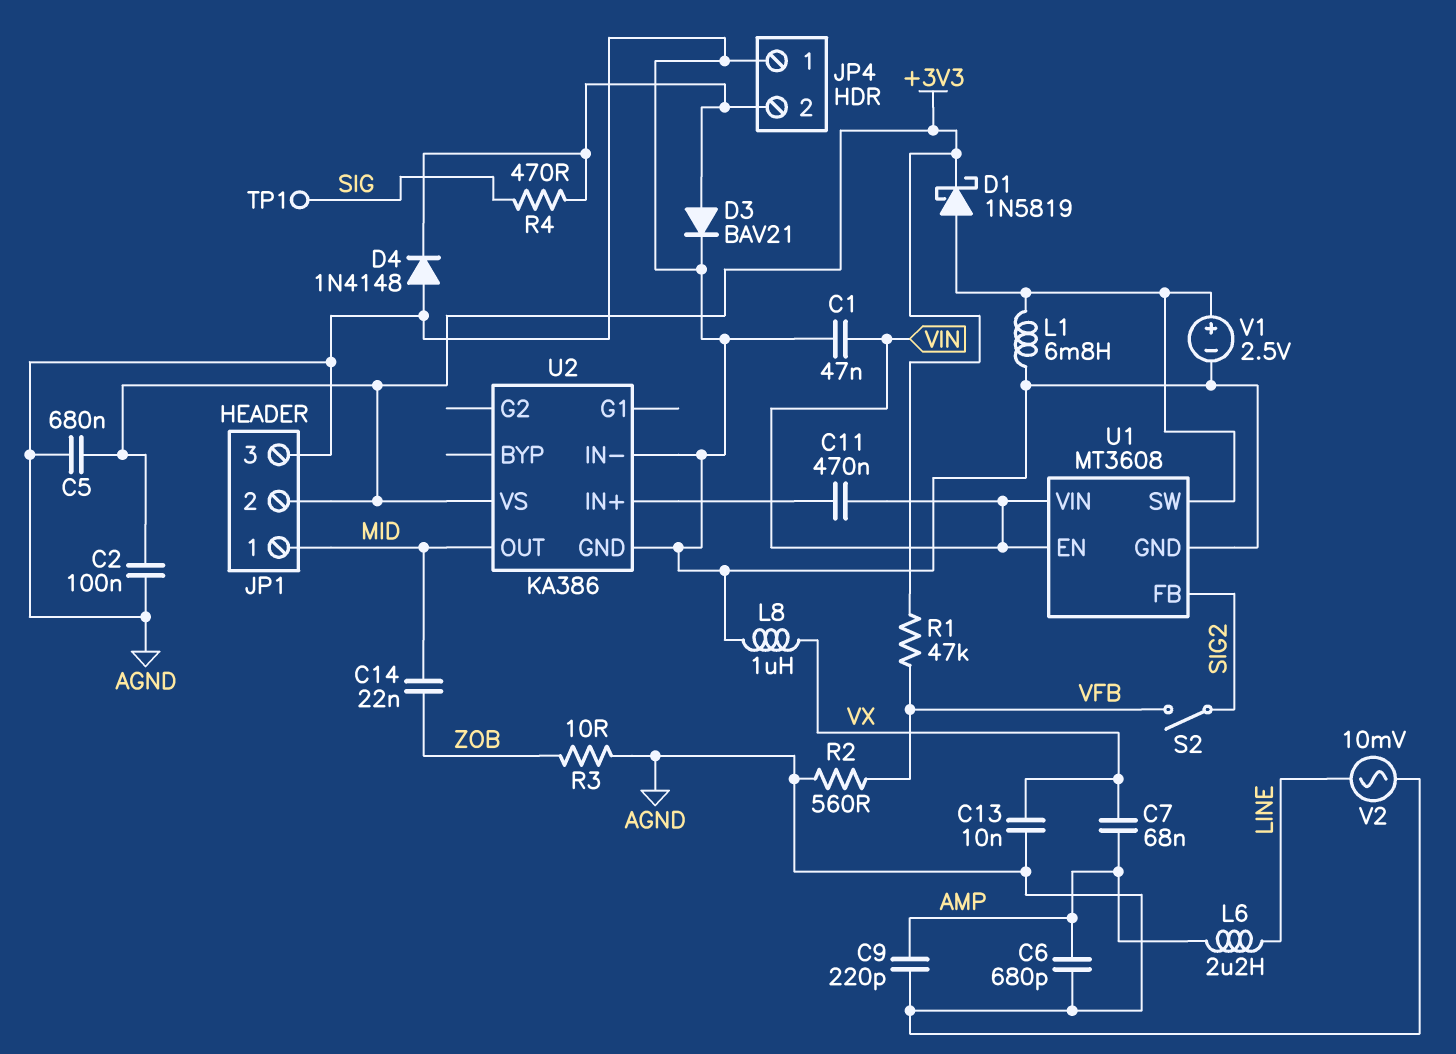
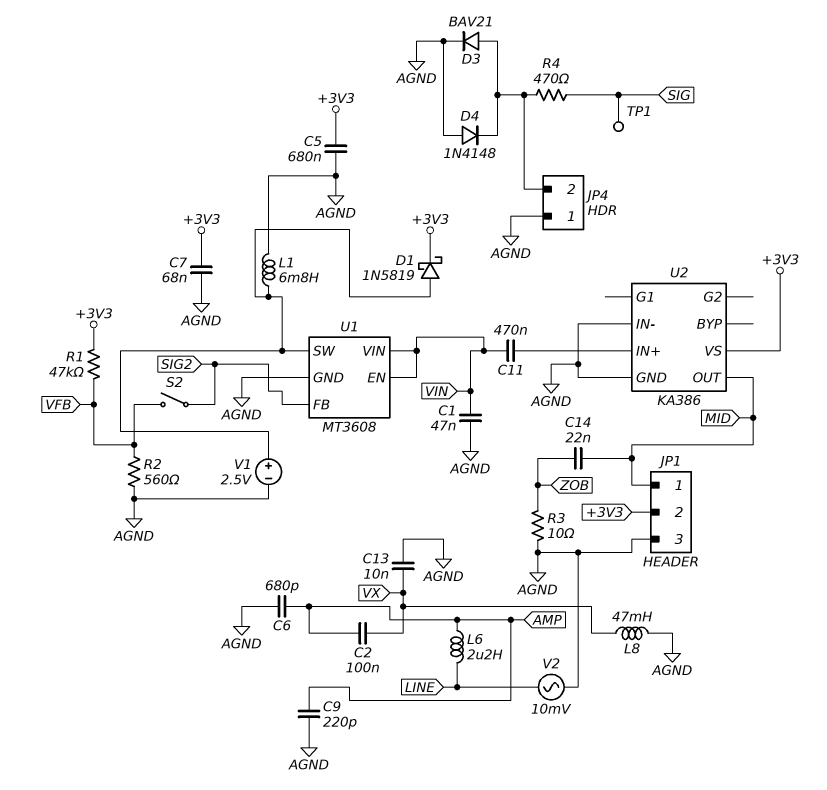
C2: 100nF (+3V3, AGND) -> 100nF (AMP, VX)
C7: 68nF (AMP, VX) -> 68nF (+3V3, AGND)
L8: 1uH (AGND, VX) -> 47mH (AGND, VX)

